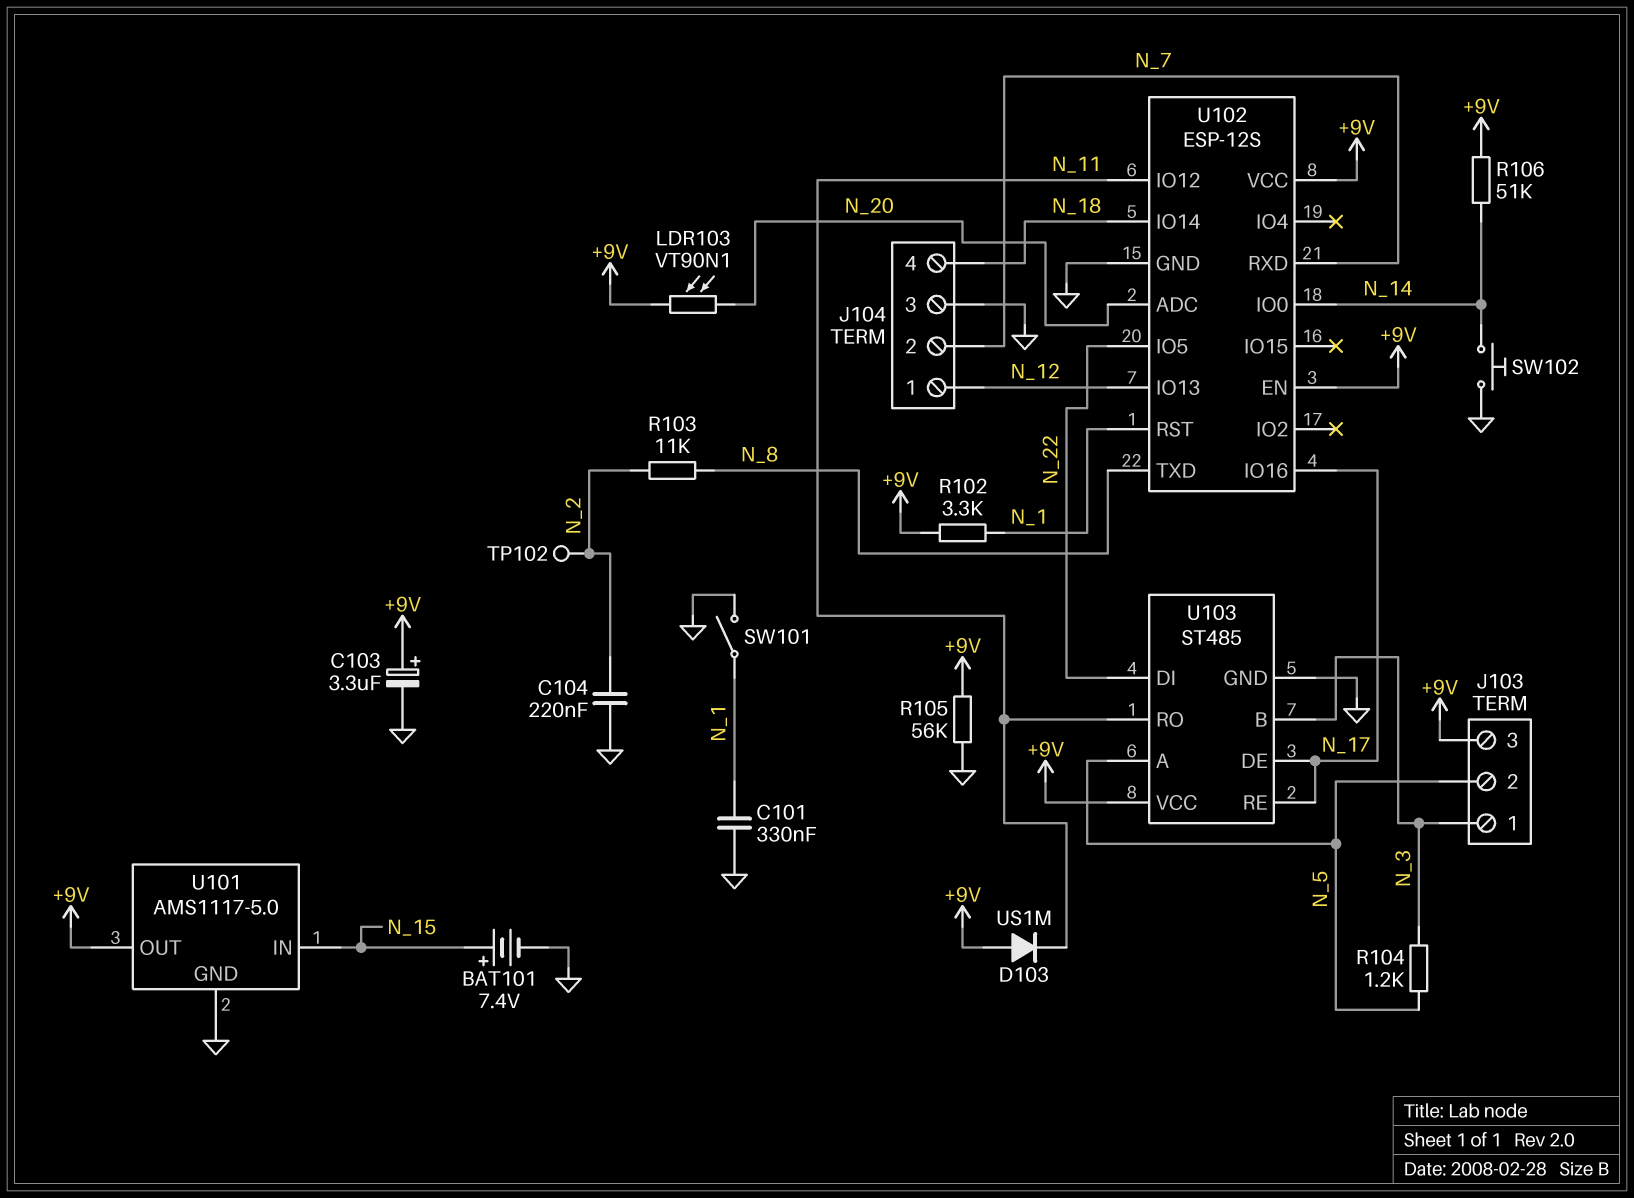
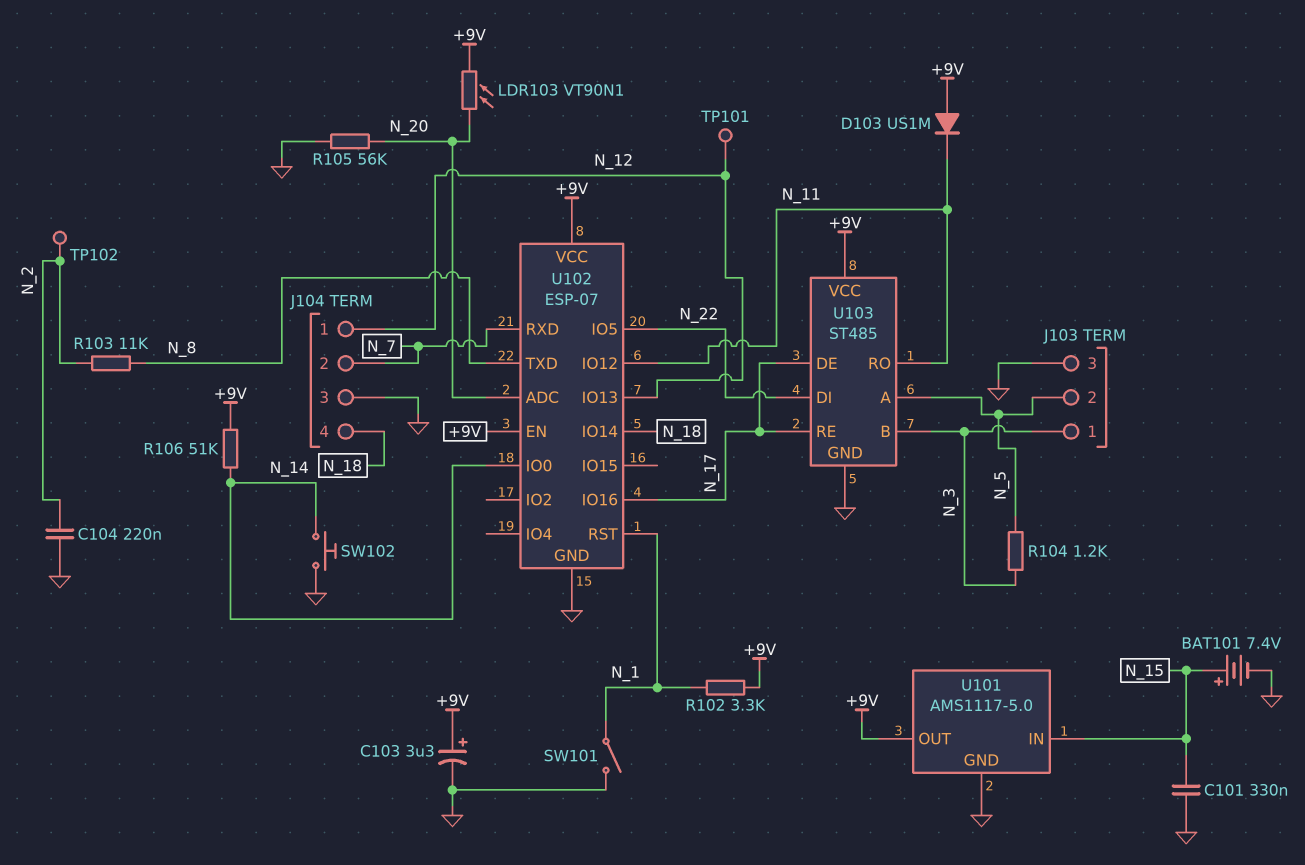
C101: 330nF (GND, N_1) -> 330nF (GND, N_15)
J103 pin 3: +9V -> GND
R105: 56k (+9V, GND) -> 56k (GND, N_20)
TP101: none -> test point (N_12)
U102: ESP-12S -> ESP-07

